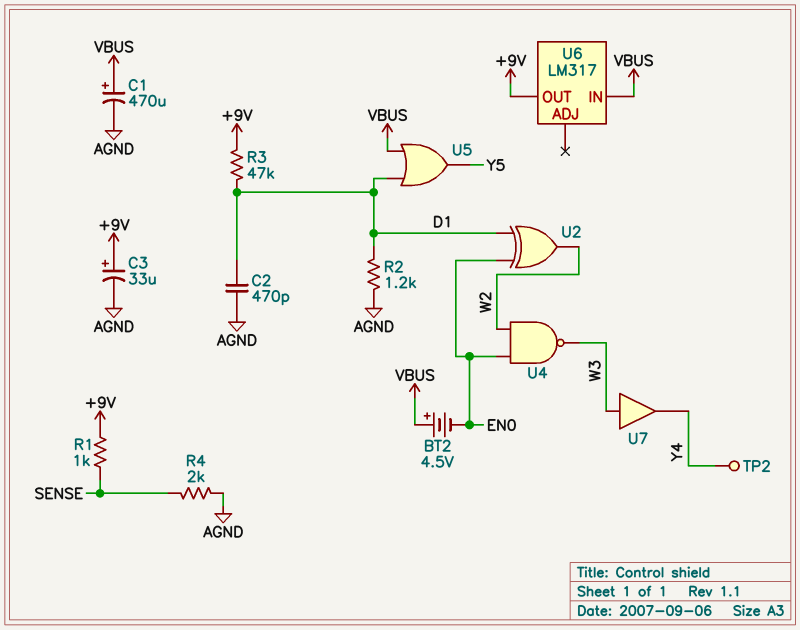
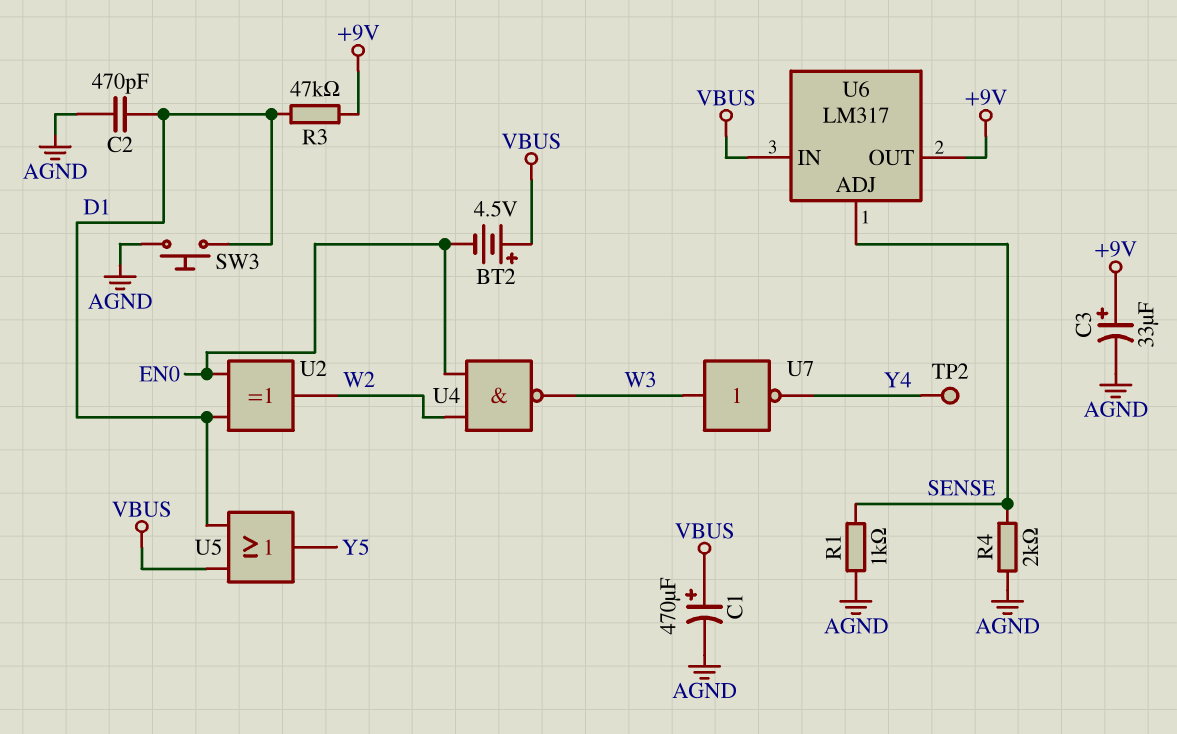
R1: 1k (+9V, SENSE) -> 1k (AGND, SENSE)
R2: 1.2k (AGND, D1) -> none
SW3: none -> button (AGND, D1)
U6 pin ADJ: none -> SENSE
U7: buffer (in W3, out Y4) -> NOT (in W3, out Y4)

